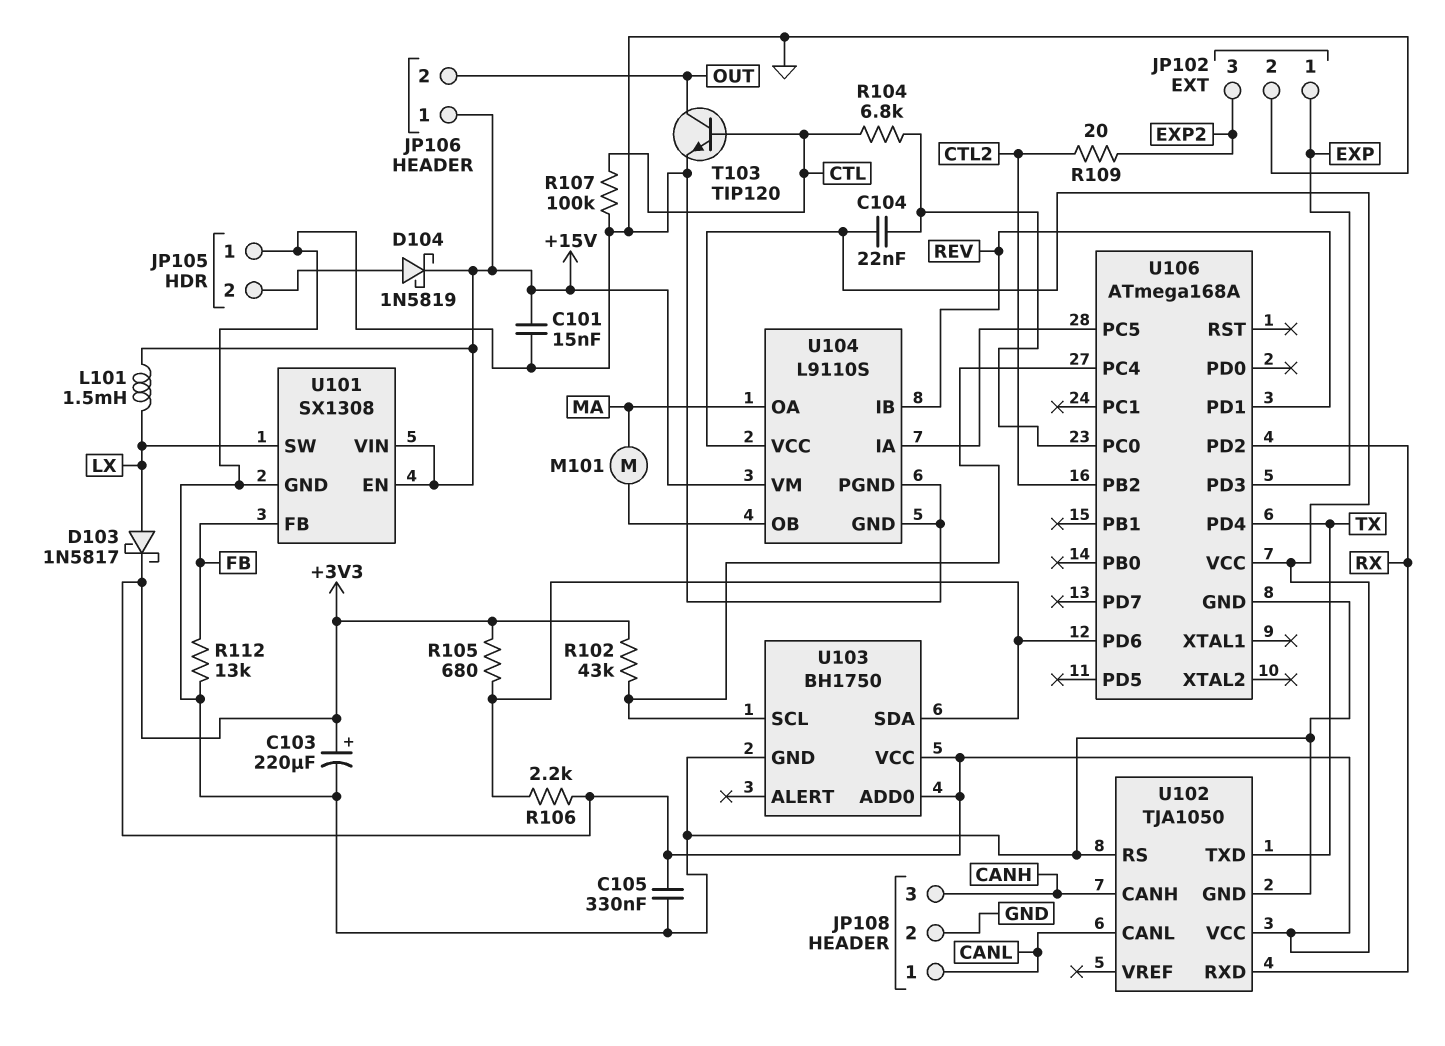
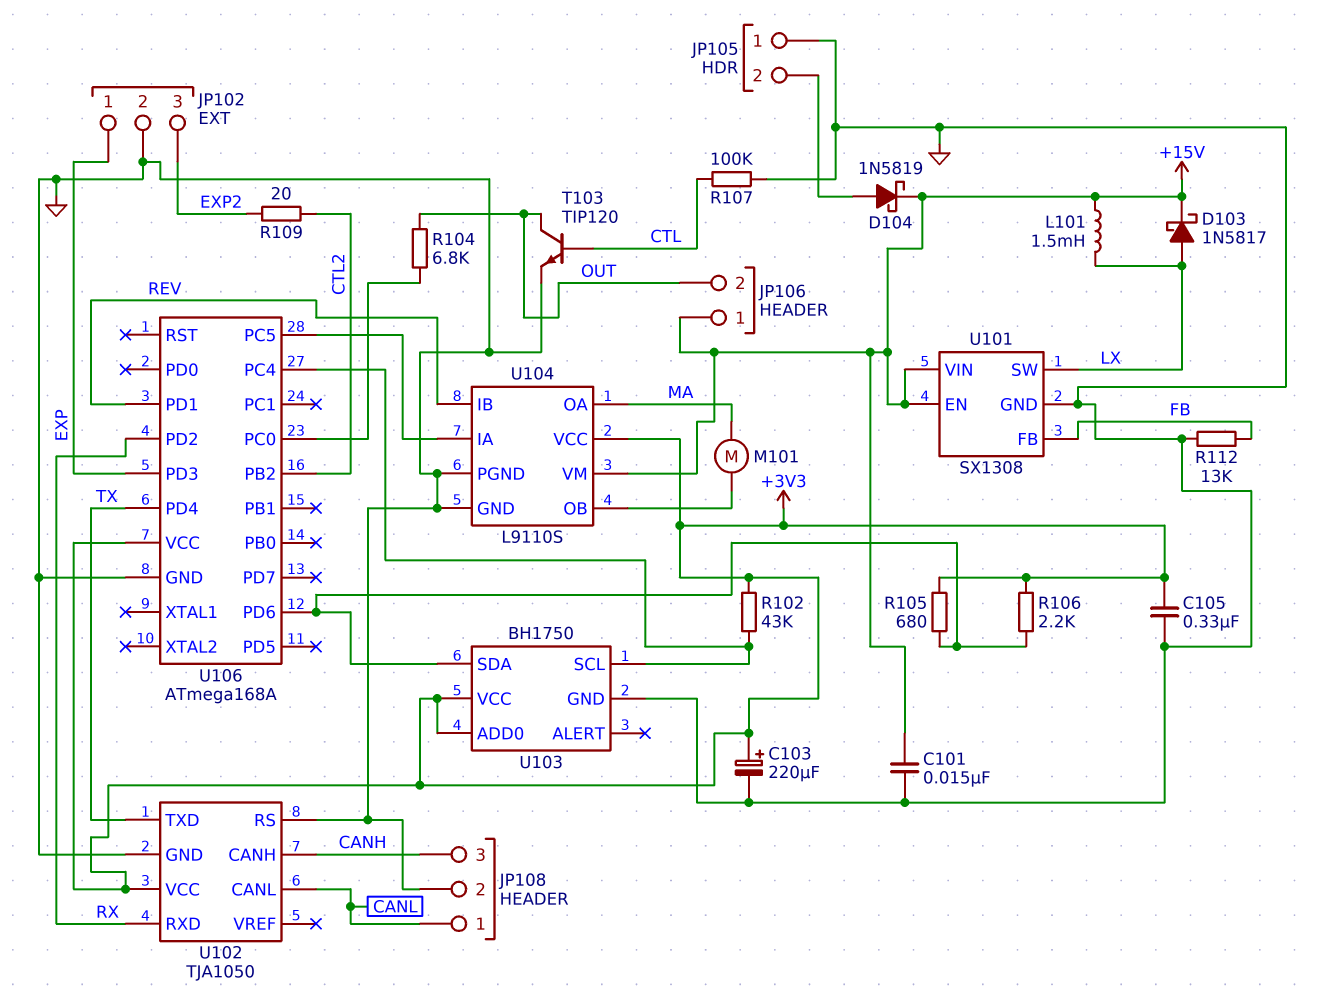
C104: 22nF (+3V3, U106/PC0) -> none
D103: schottky 1N5817 (A LX, K +3V3) -> schottky 1N5817 (A LX, K +15V)
R104: 6.8k (CTL, U106/PC0) -> 6.8k (OUT, U106/PC0)

